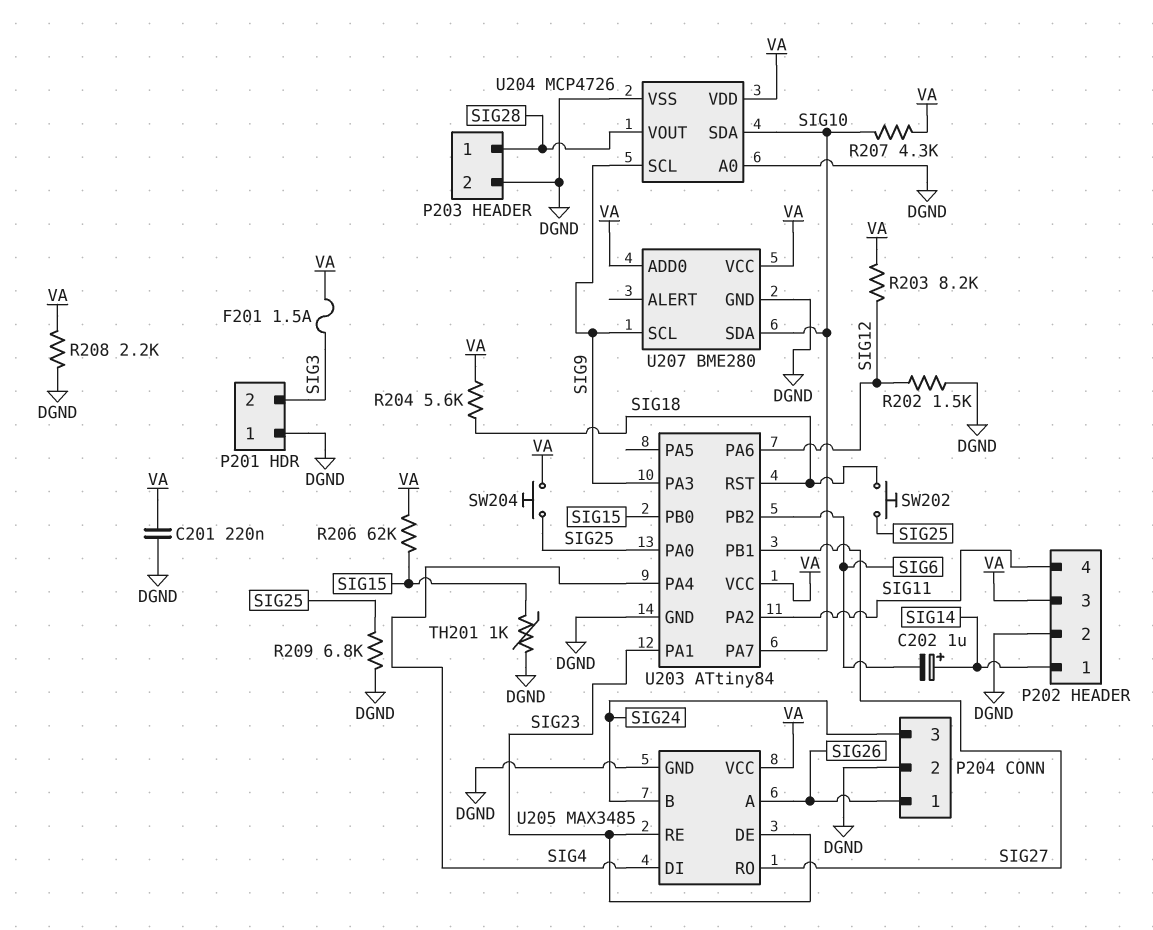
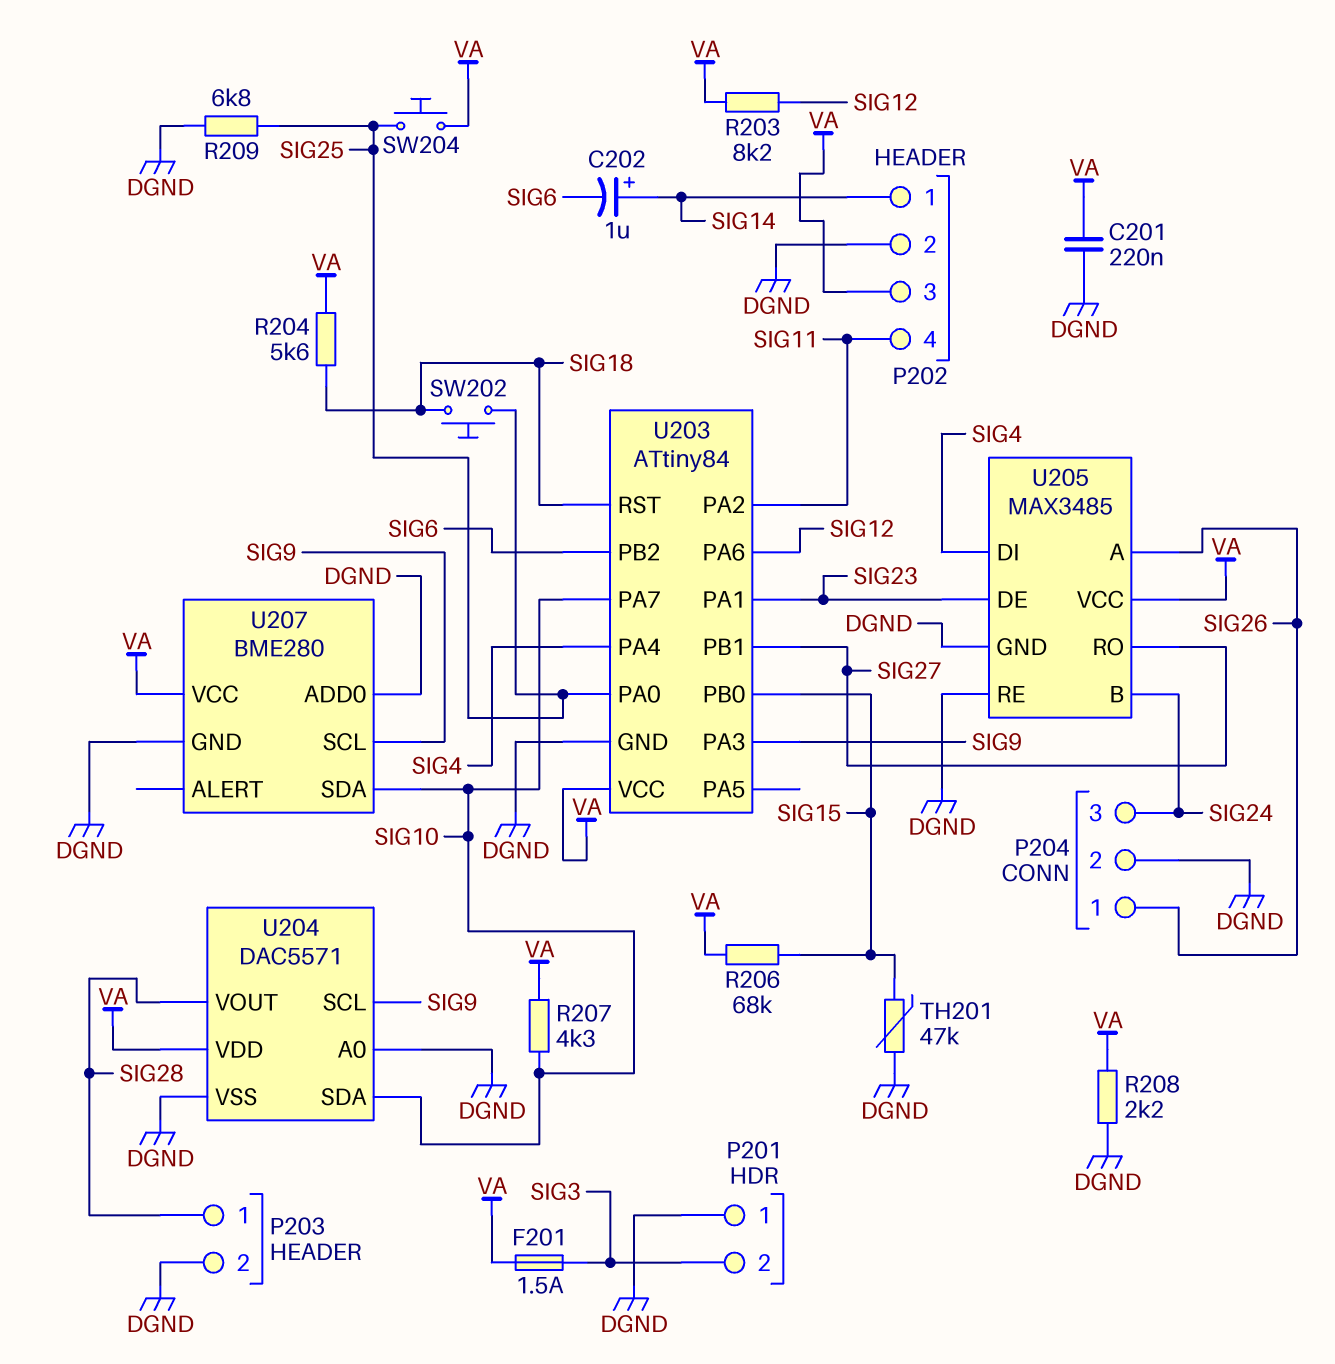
R202: 1.5k (DGND, SIG12) -> none
R206: 62k (SIG15, VA) -> 68k (SIG15, VA)
TH201: 1k (DGND, SIG15) -> 47k (DGND, SIG15)
U204: MCP4726 -> DAC5571
U205 pin RE: SIG23 -> DGND
U207 pin ADD0: VA -> DGND

